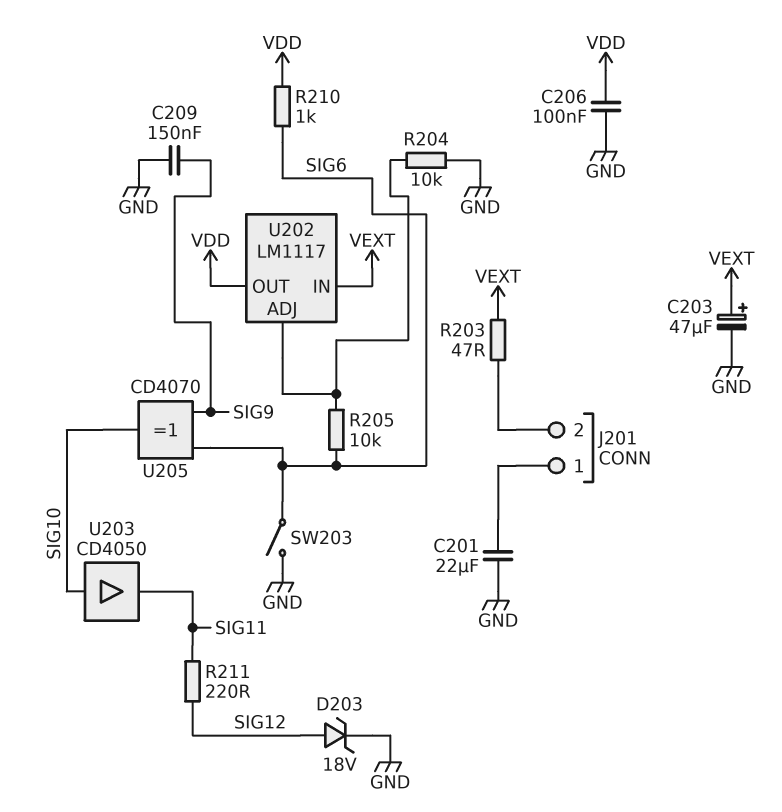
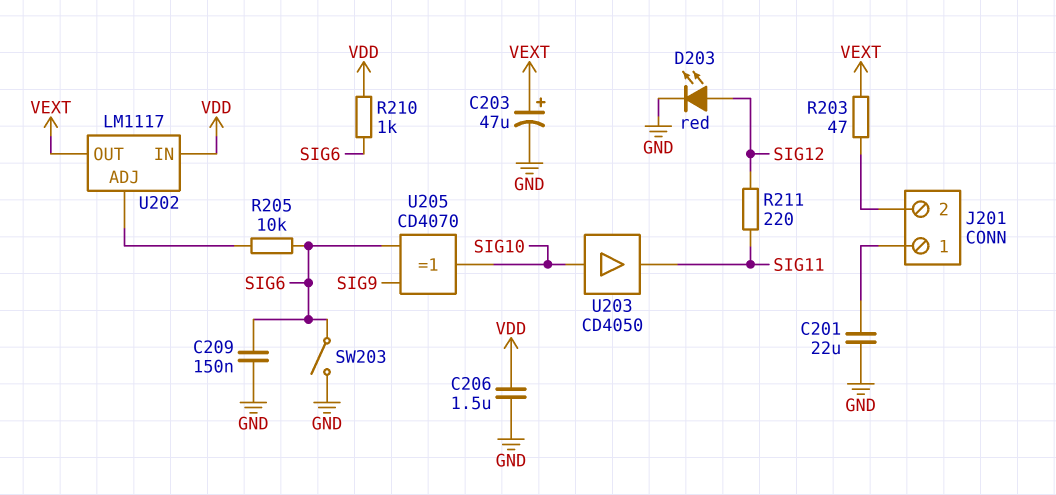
C206: 100nF (GND, VDD) -> 1.5uF (GND, VDD)
C209: 150nF (GND, SIG9) -> 150nF (GND, SIG6)
D203: zener 18V (A SIG12, K GND) -> LED red (A SIG12, K GND)
R204: 10k (GND, U202/ADJ) -> none
U202 pin IN: VEXT -> VDD
U202 pin OUT: VDD -> VEXT

